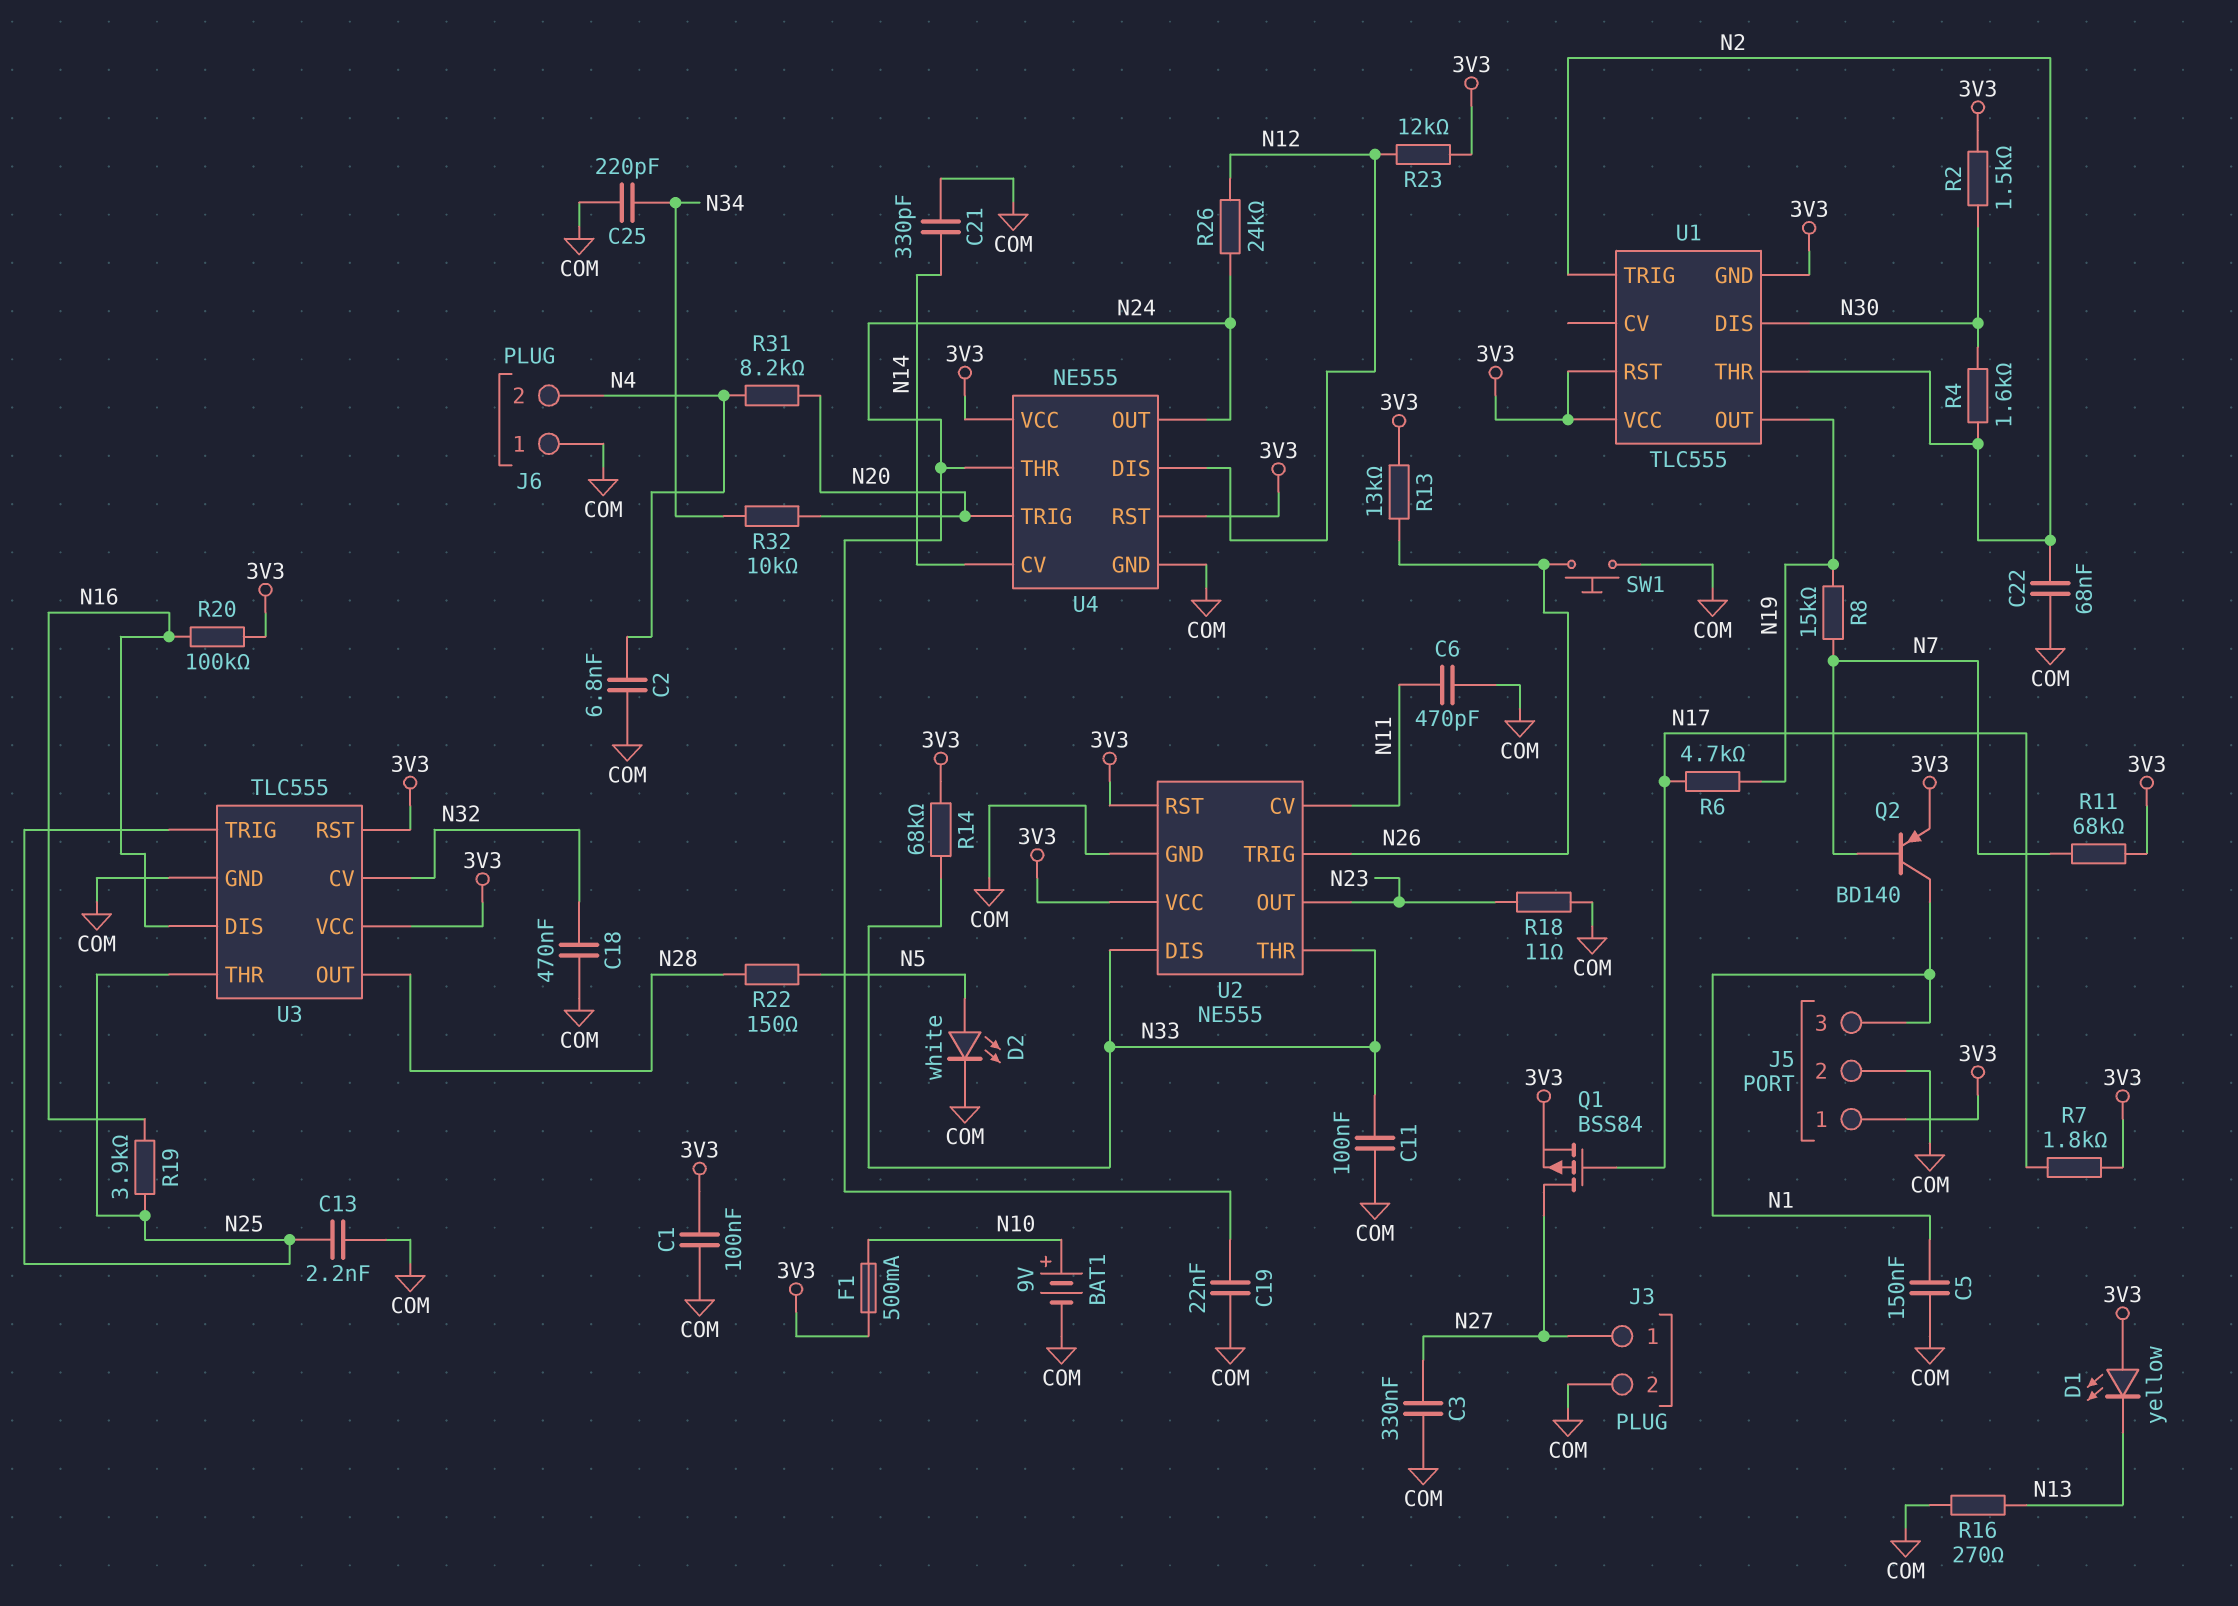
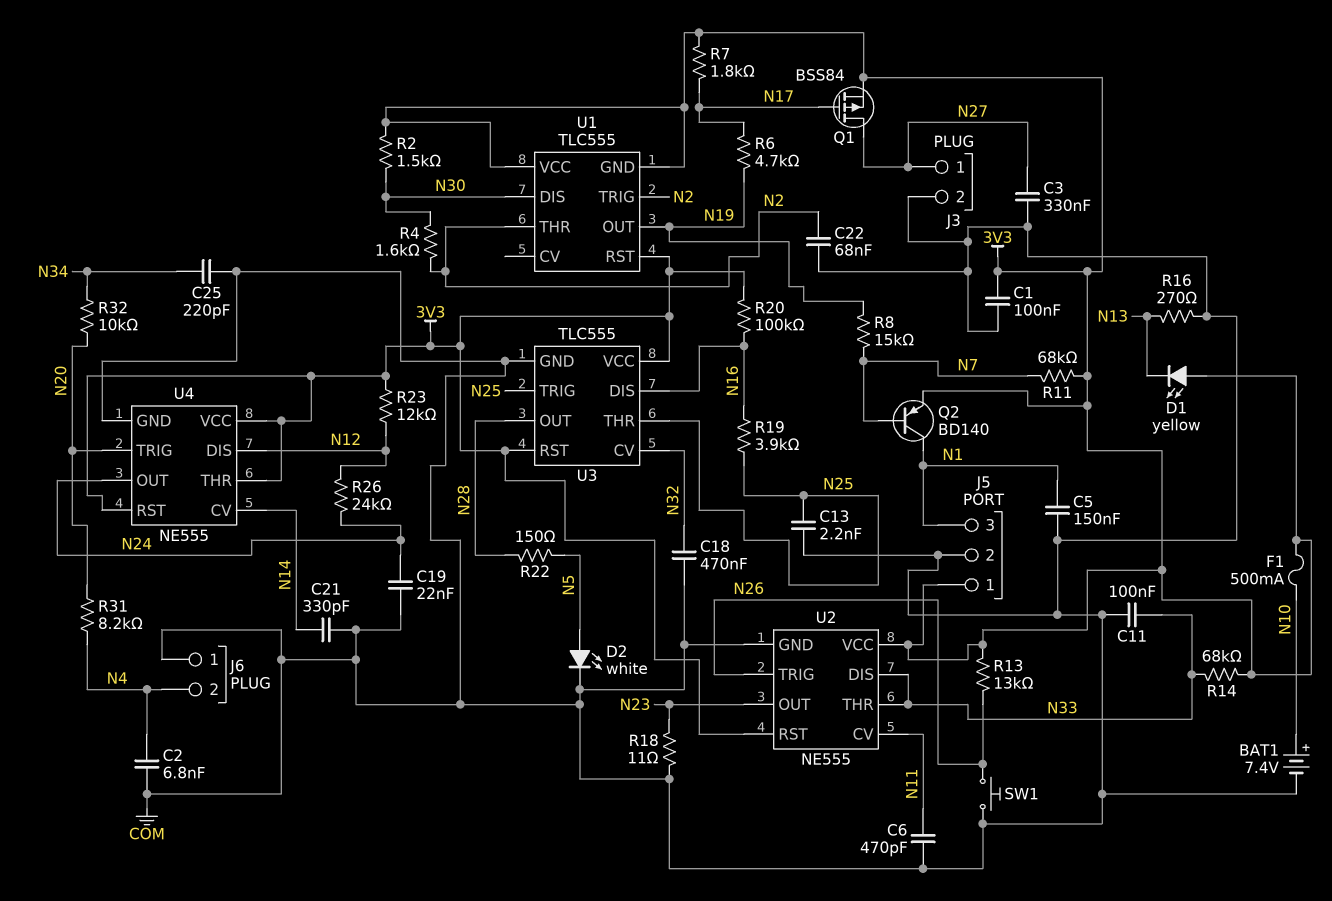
BAT1: 9V (plus N10, minus COM) -> 7.4V (plus N10, minus COM)
U4 pin THR: N24 -> 3V3

